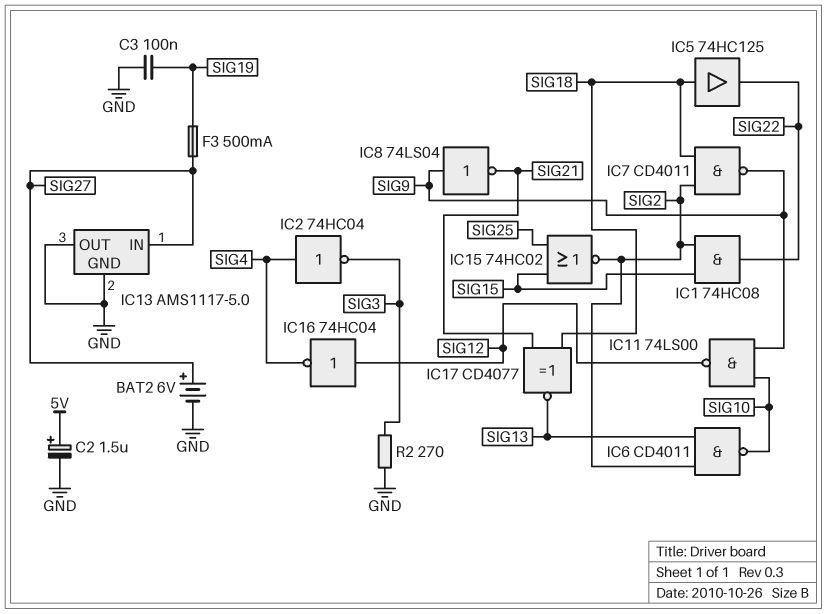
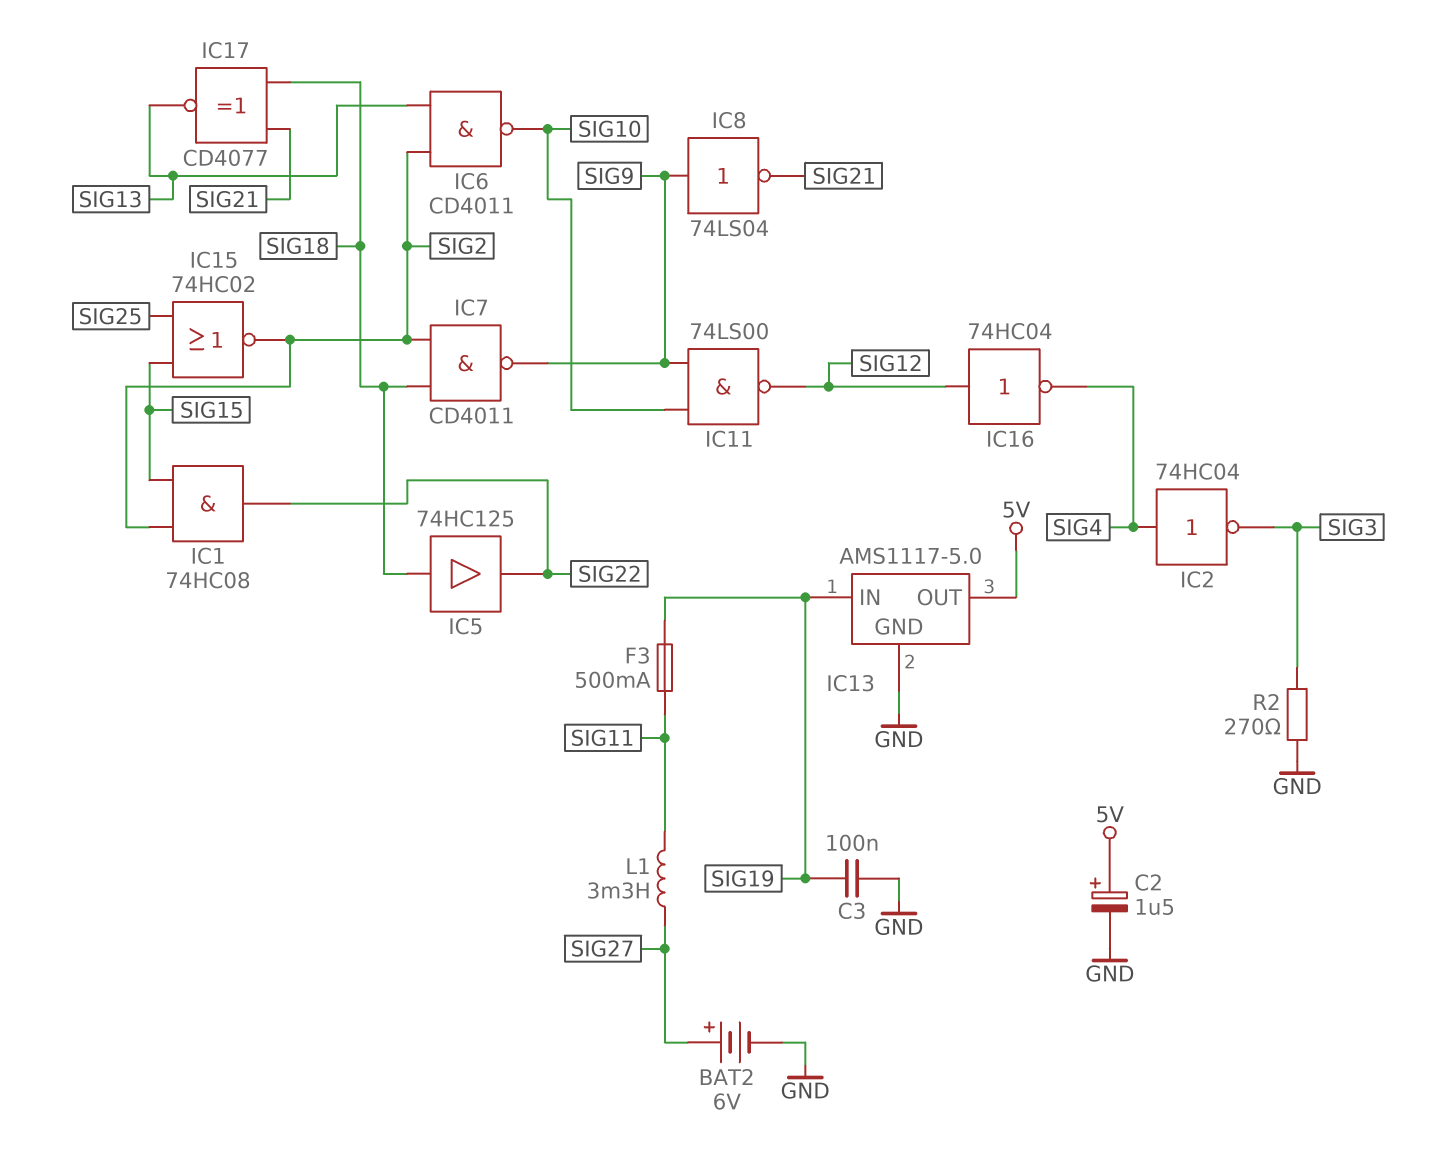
F3: 500mA (SIG19, SIG27) -> 500mA (SIG11, SIG19)
IC13 pin IN: SIG27 -> SIG19
IC13 pin OUT: GND -> 5V
L1: none -> 3.3mH (SIG11, SIG27)

